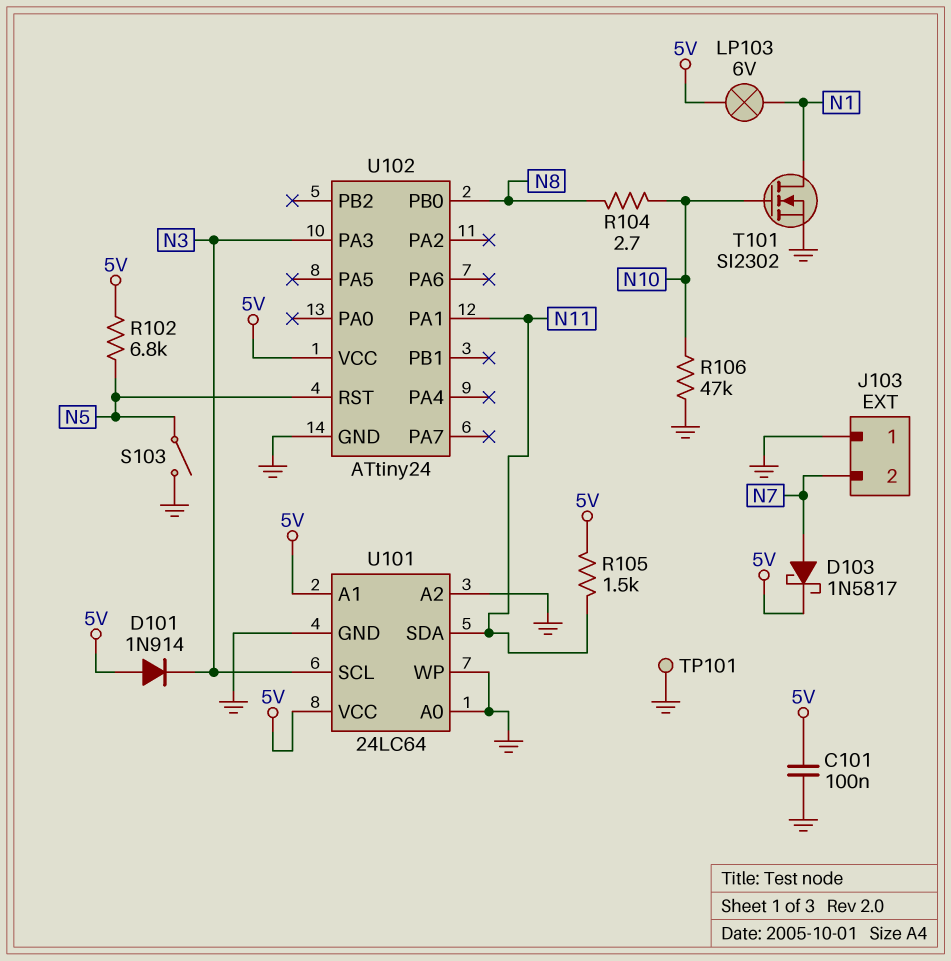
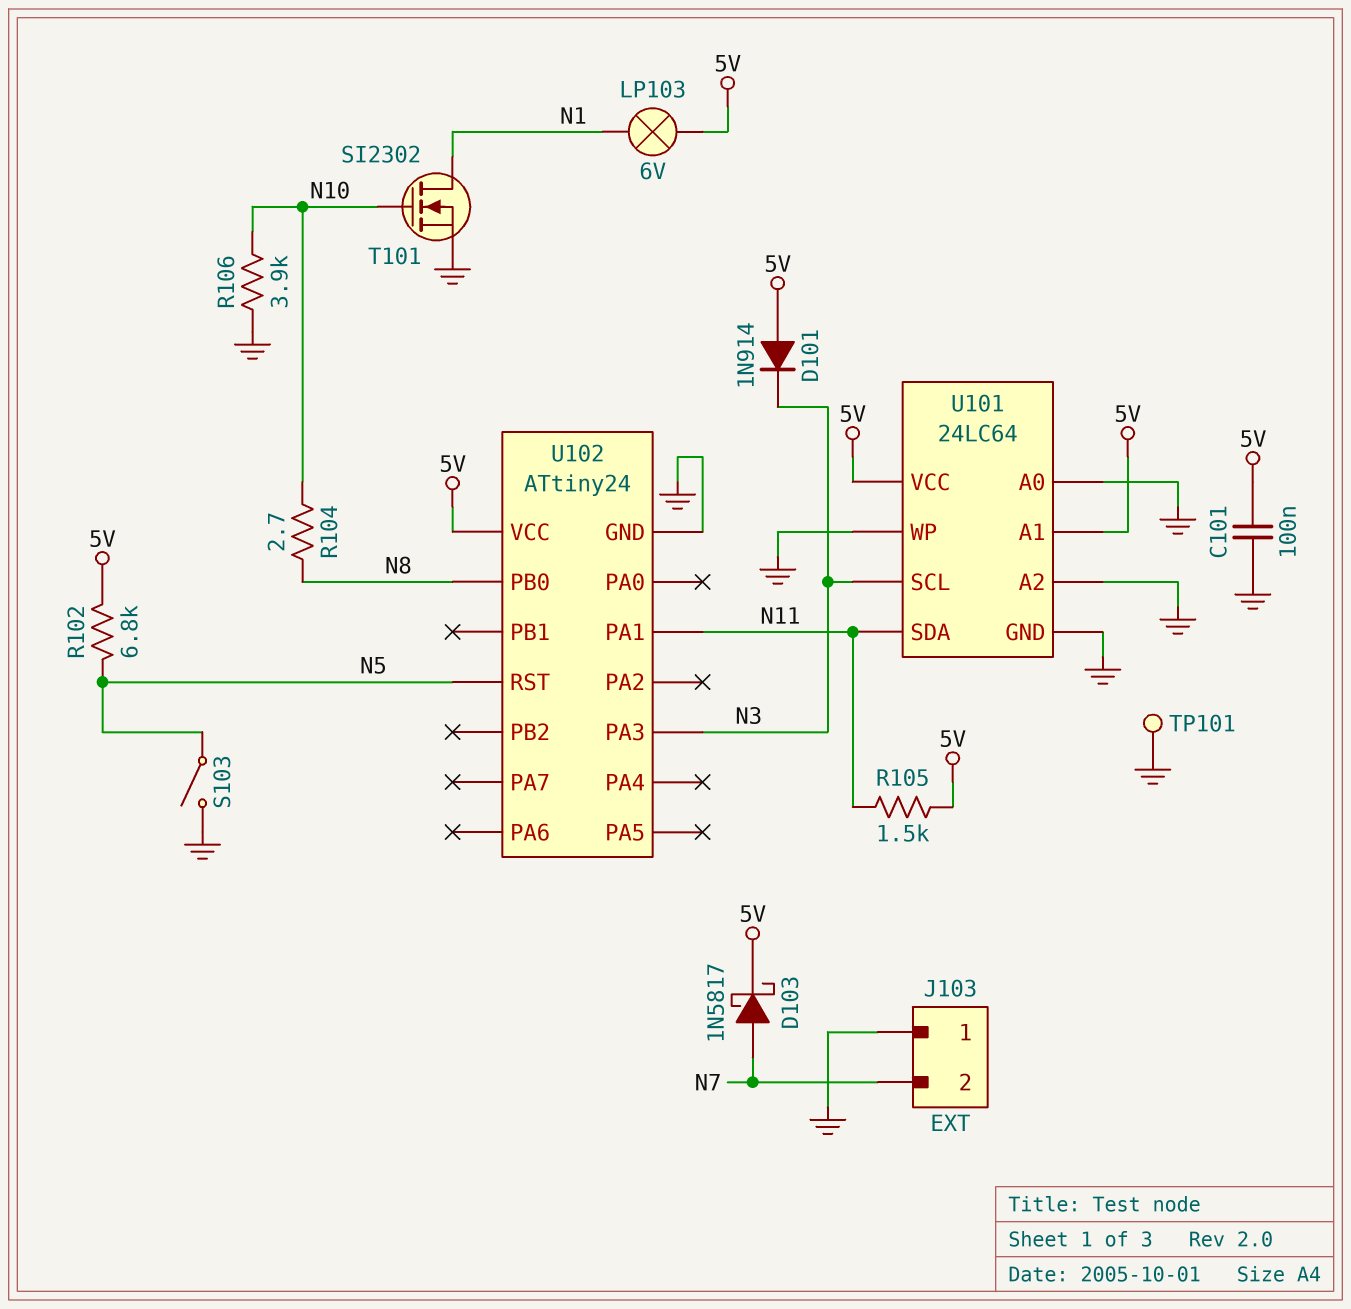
R106: 47k (GND, N10) -> 3.9k (GND, N10)

